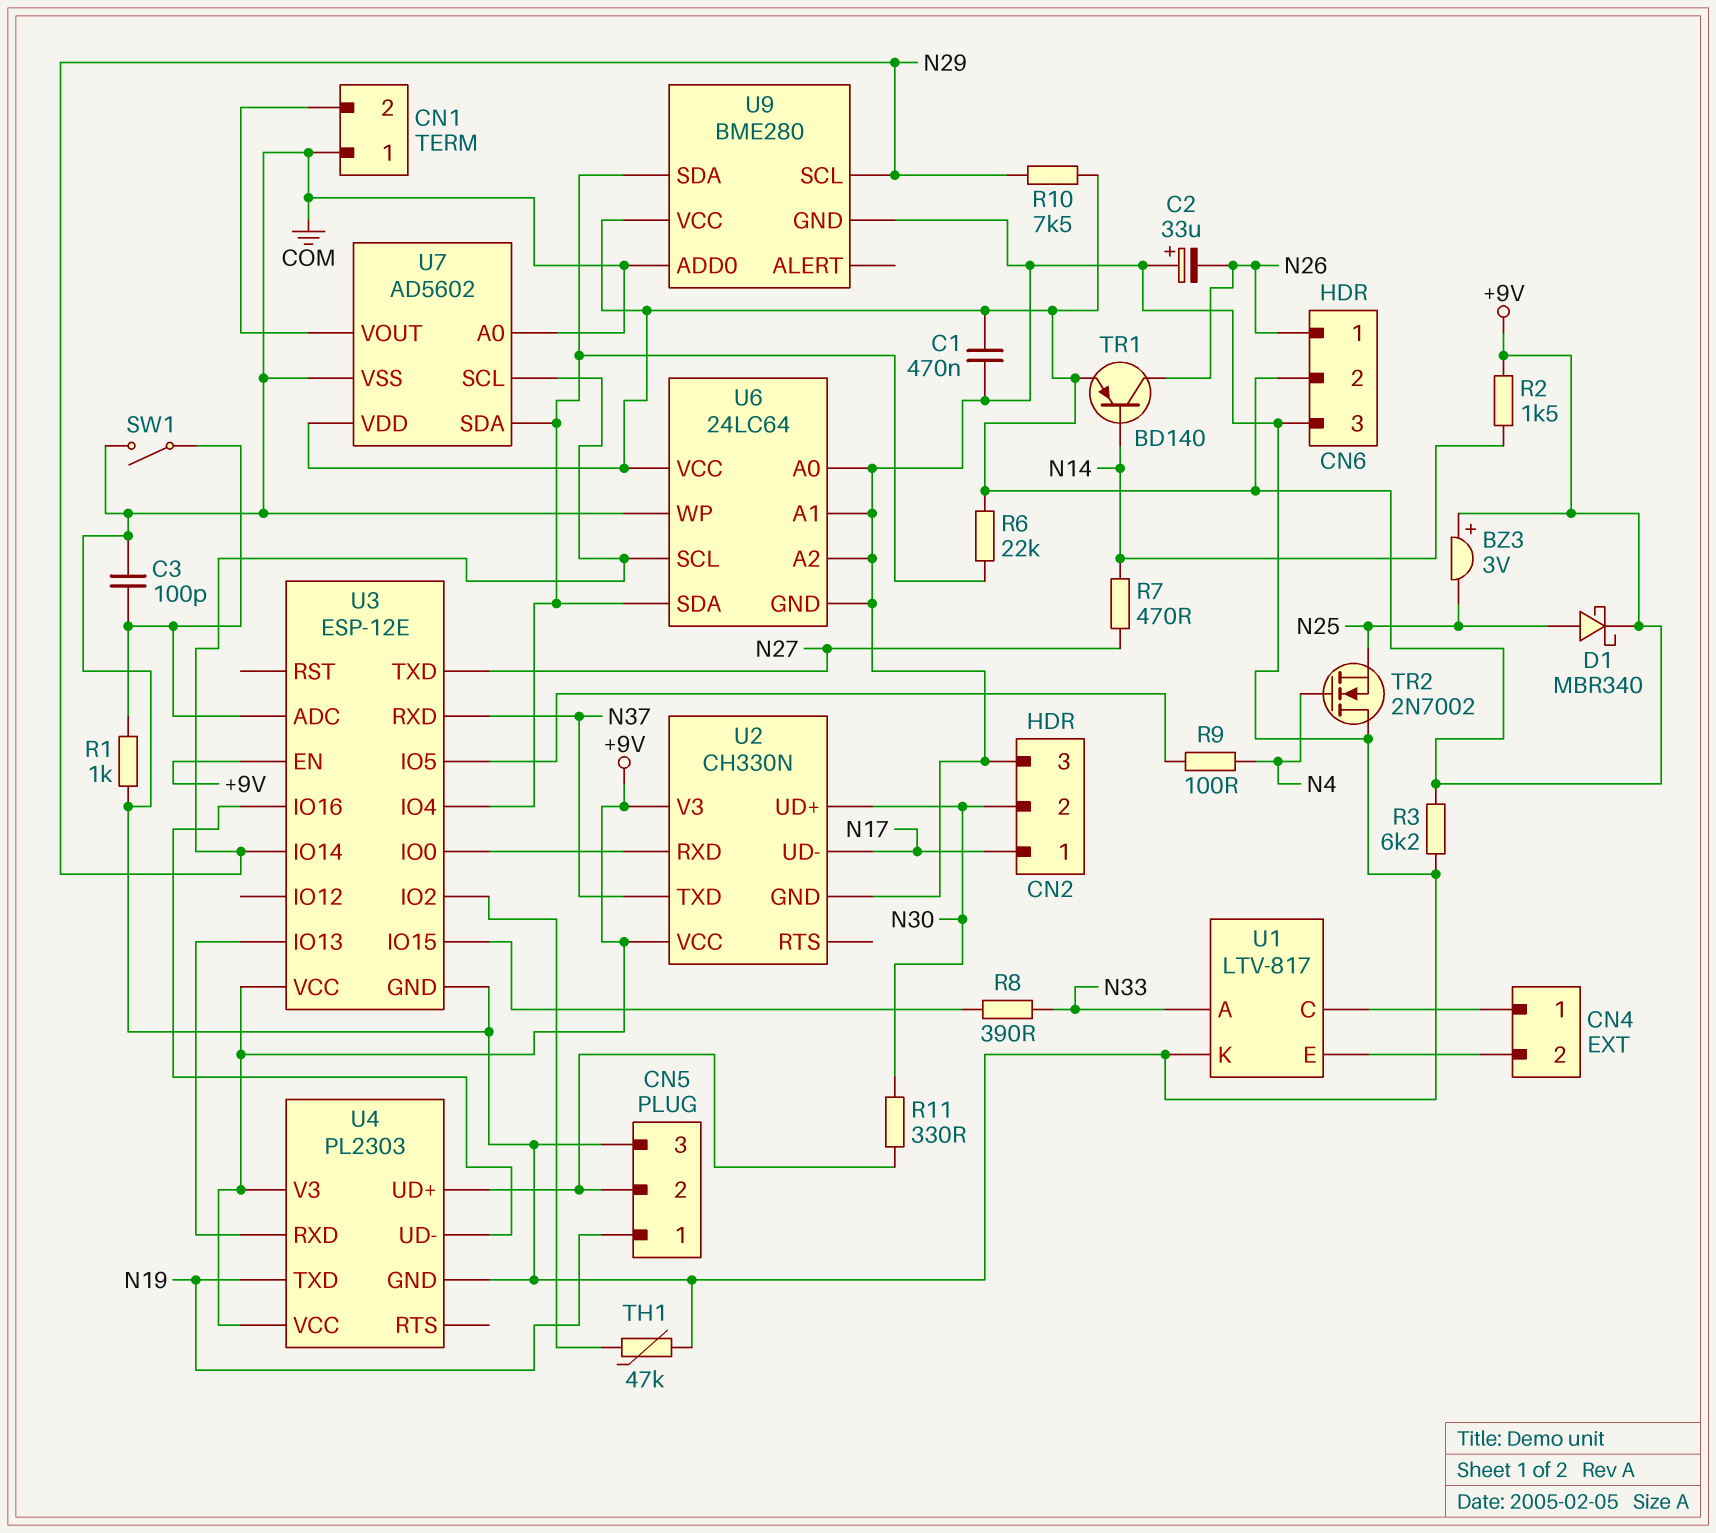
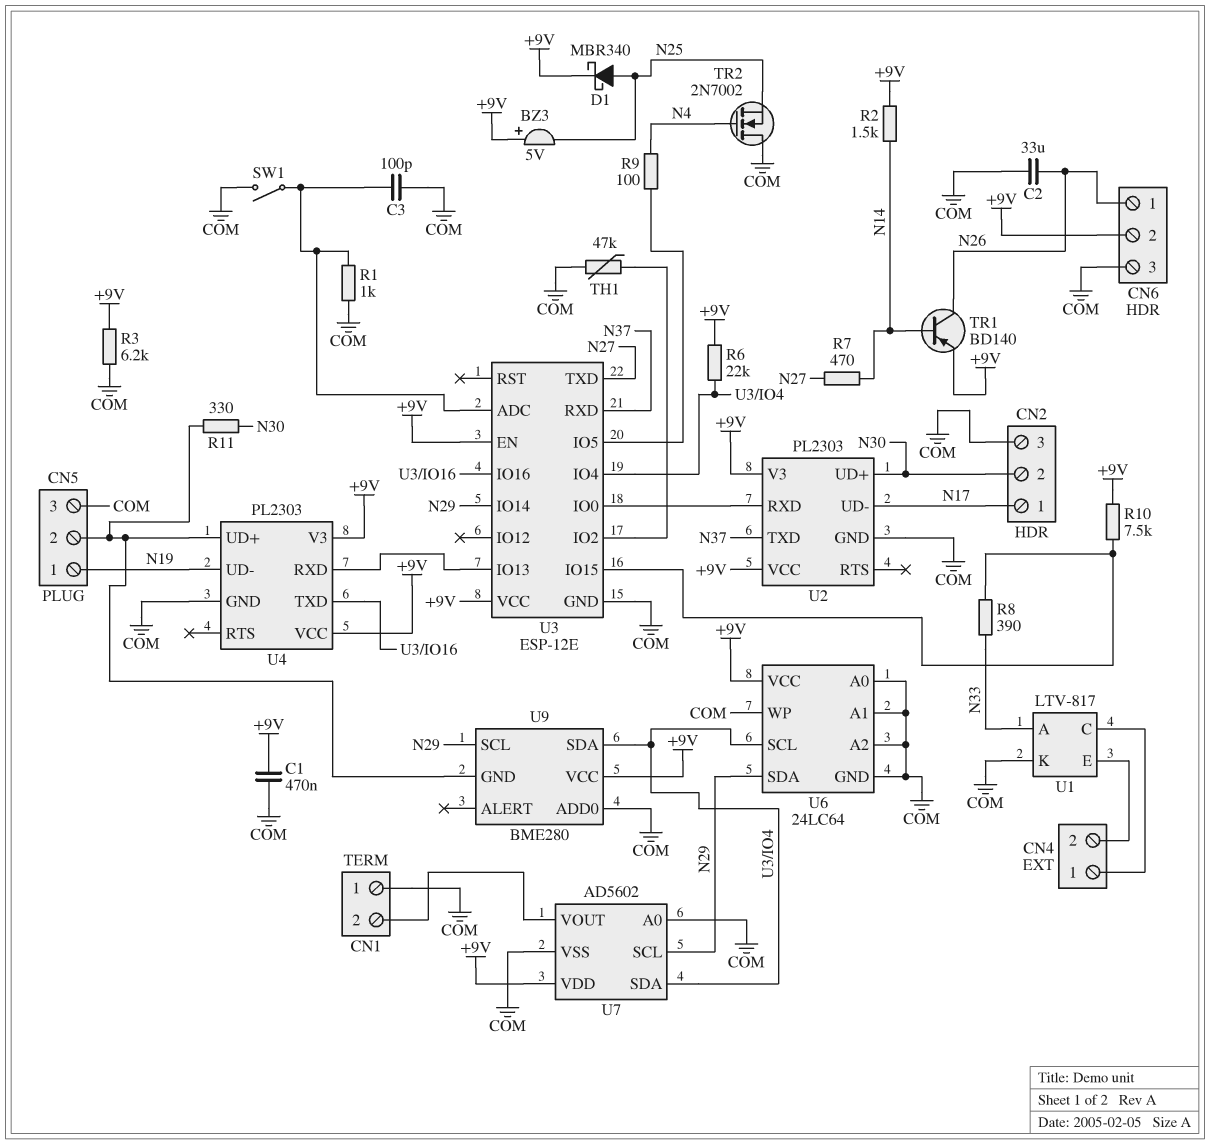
BZ3: buzzer 3V (plus +9V, minus N25) -> buzzer 5V (plus +9V, minus N25)
C2: 33uF (plus COM, minus N26) -> 33uF (COM, N26)
R10: 7.5k (+9V, N29) -> 7.5k (+9V, U3/IO15)
U2: CH330N -> PL2303
U4 pin TXD: N19 -> U3/IO16
U4 pin UD-: U3/IO16 -> N19
U6 pin SCL: N29 -> U3/IO4
U6 pin SDA: U3/IO4 -> N29
U9 pin GND: COM -> CN5/2

